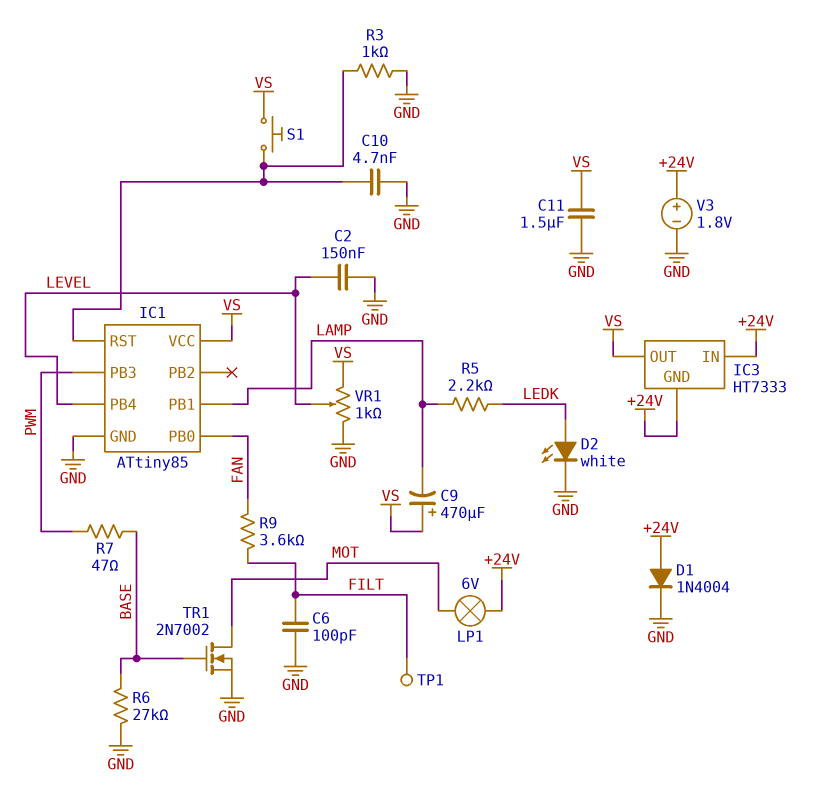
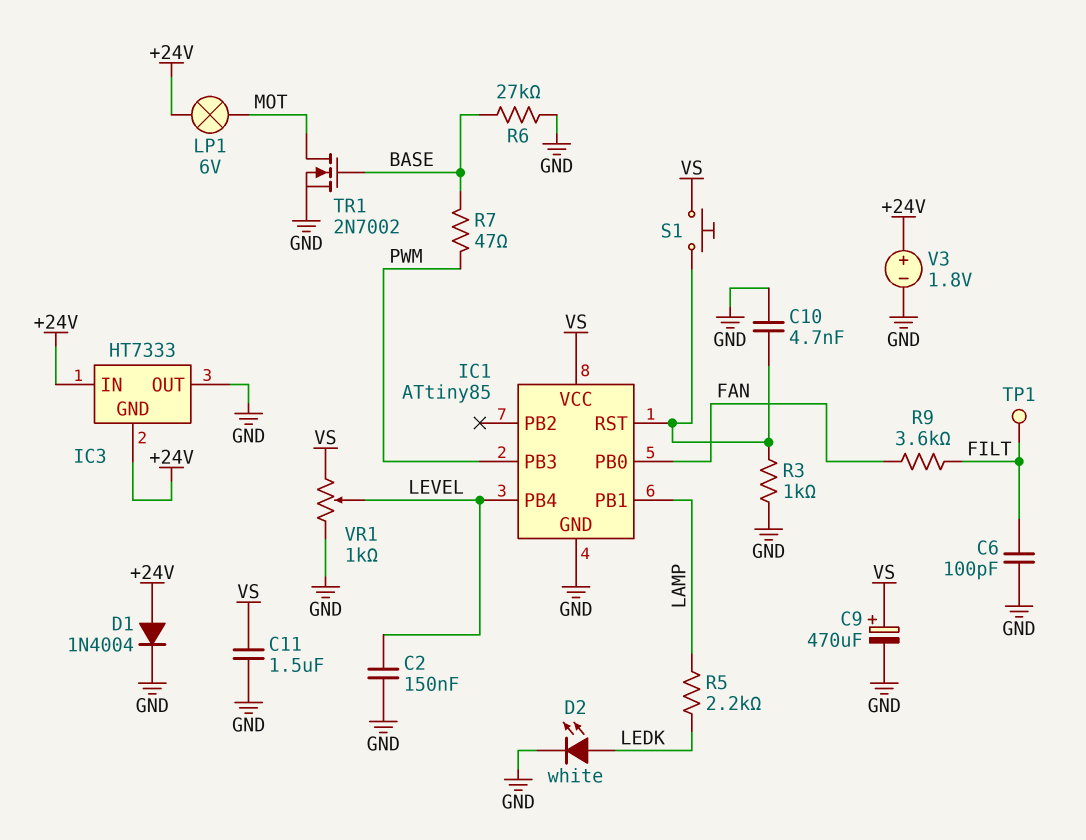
C9: 470uF (plus VS, minus LAMP) -> 470uF (plus VS, minus GND)
IC3 pin OUT: VS -> GND

